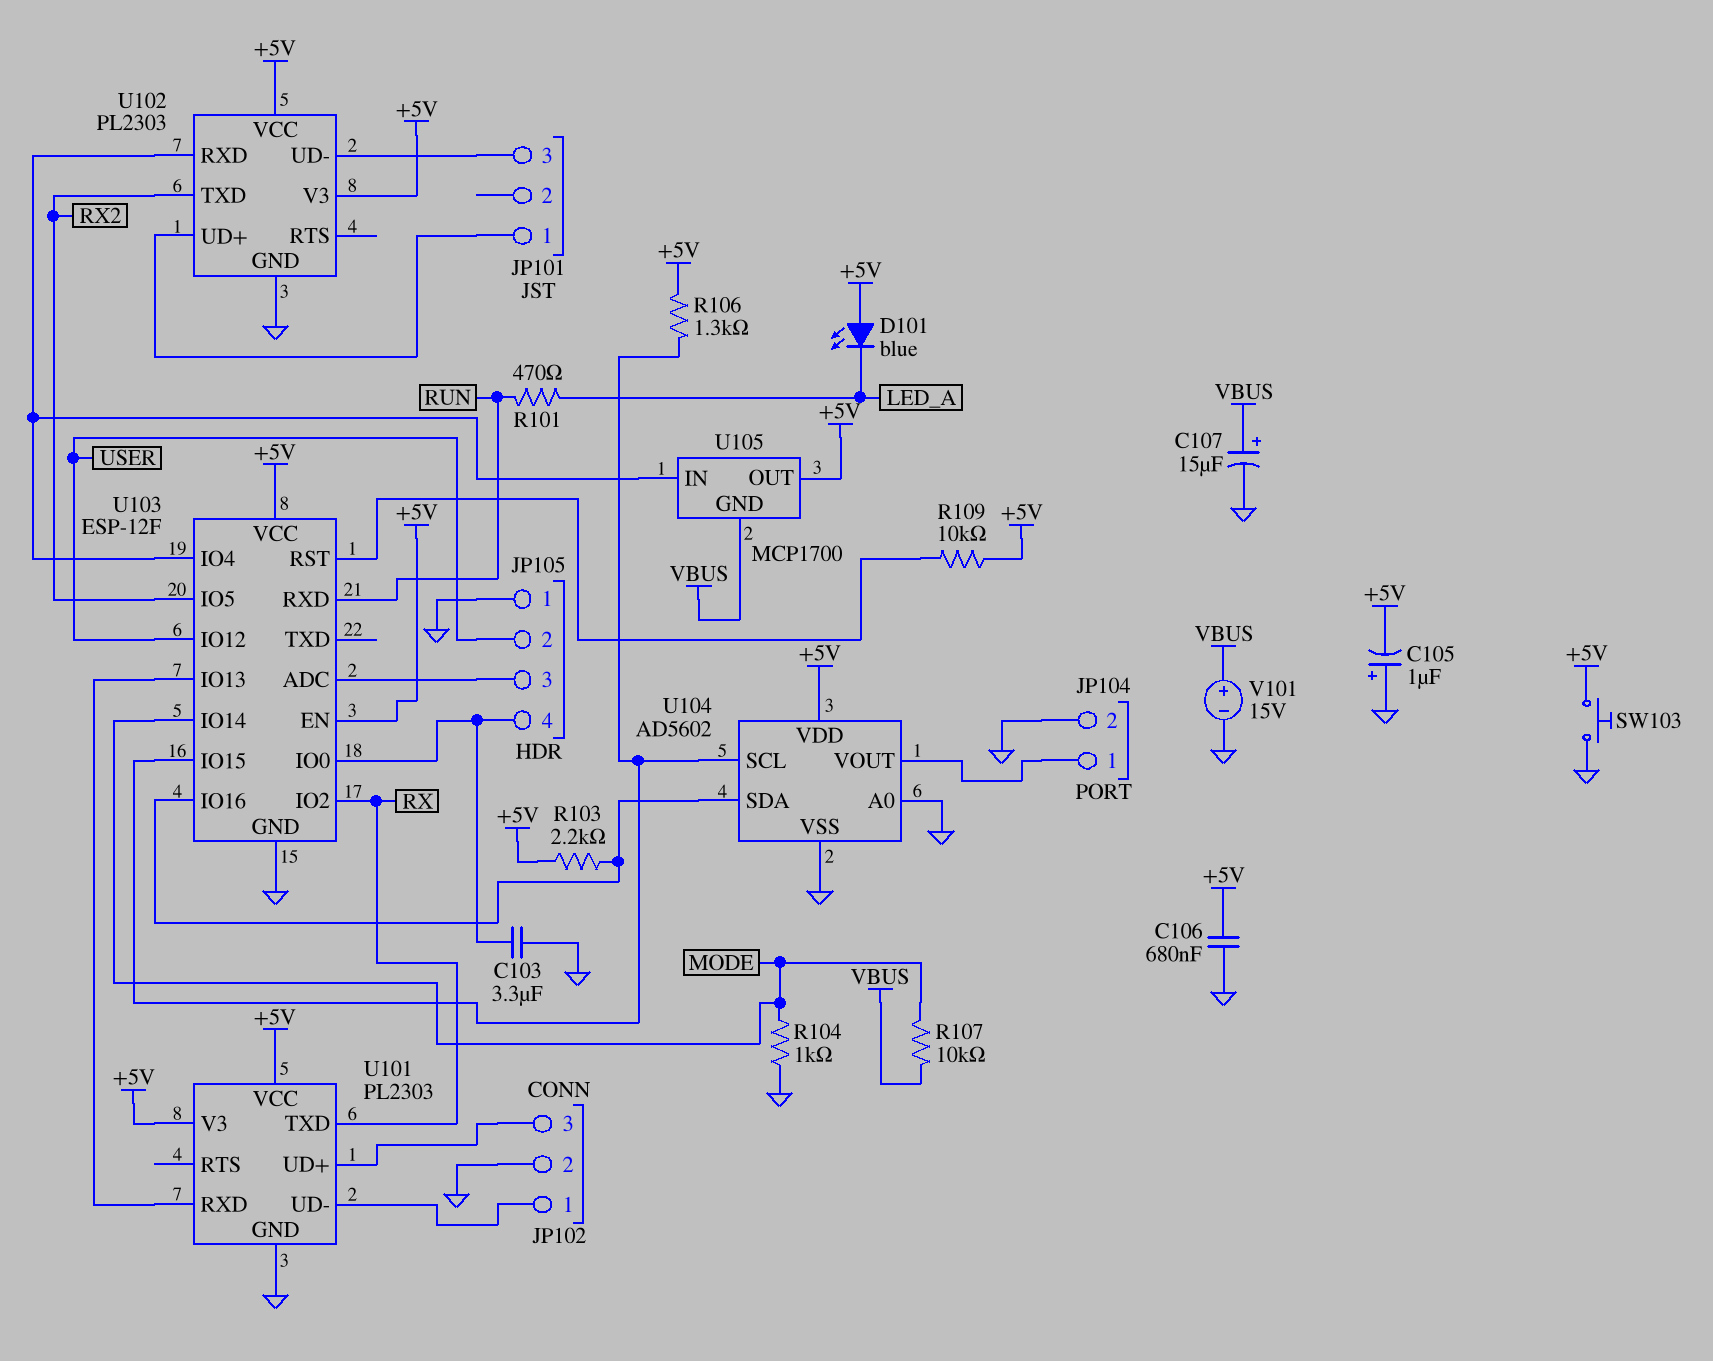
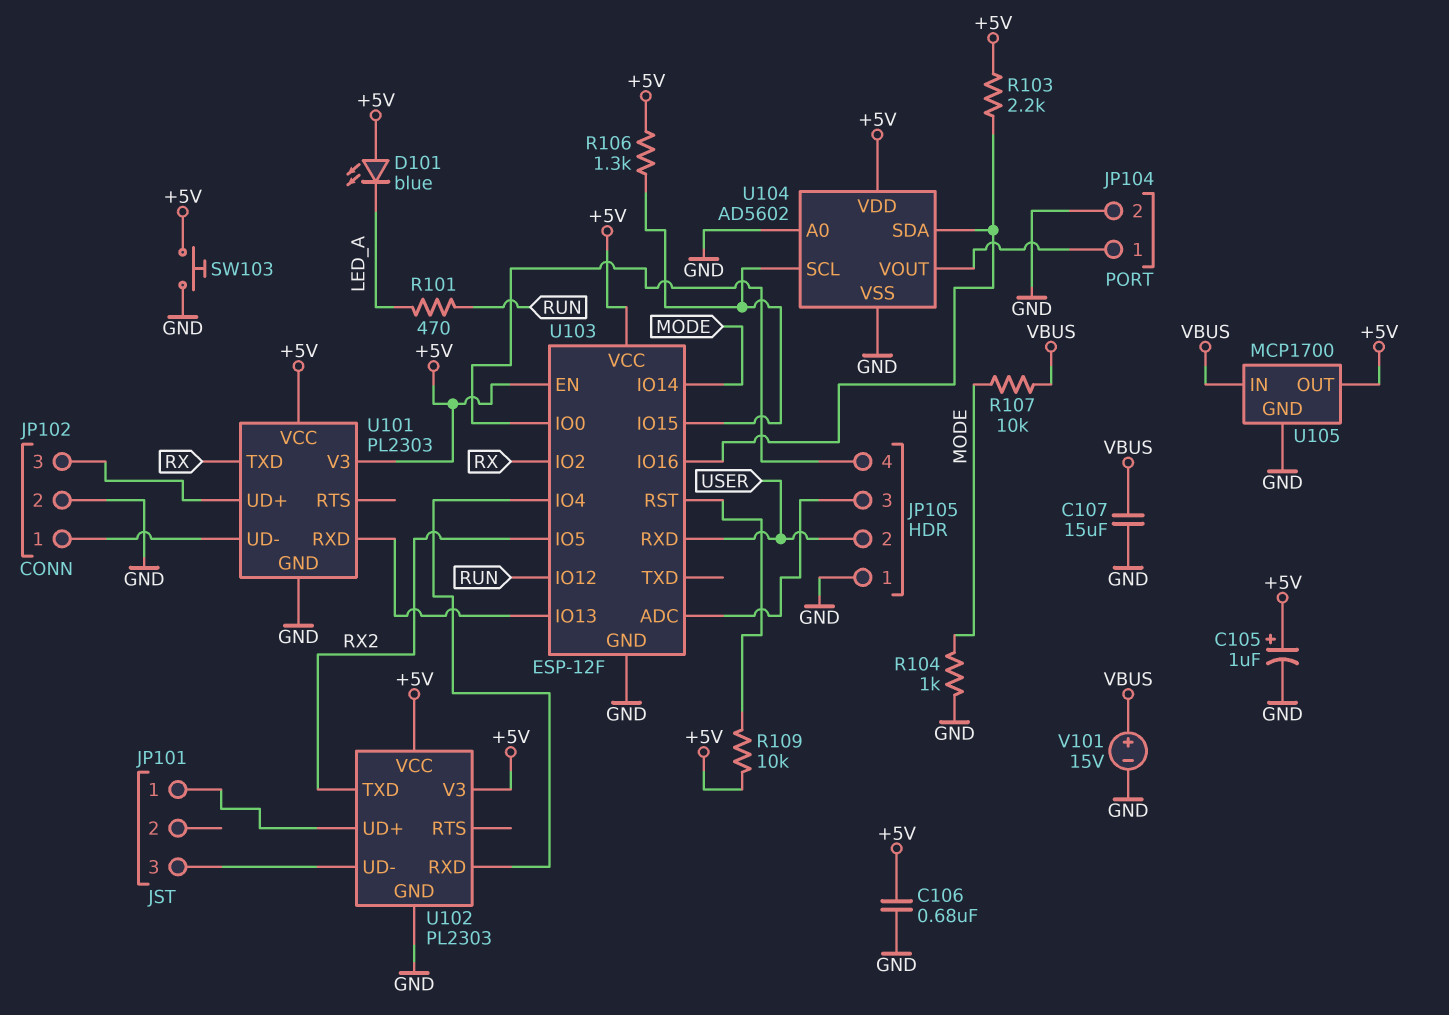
C103: 3.3uF (GND, JP105/4) -> none
C105: 1uF (plus GND, minus +5V) -> 1uF (plus +5V, minus GND)
C107: 15uF (plus VBUS, minus GND) -> 15uF (GND, VBUS)
U103 pin IO12: USER -> RUN
U103 pin RXD: RUN -> USER
U105 pin GND: VBUS -> GND
U105 pin IN: U102/RXD -> VBUS

